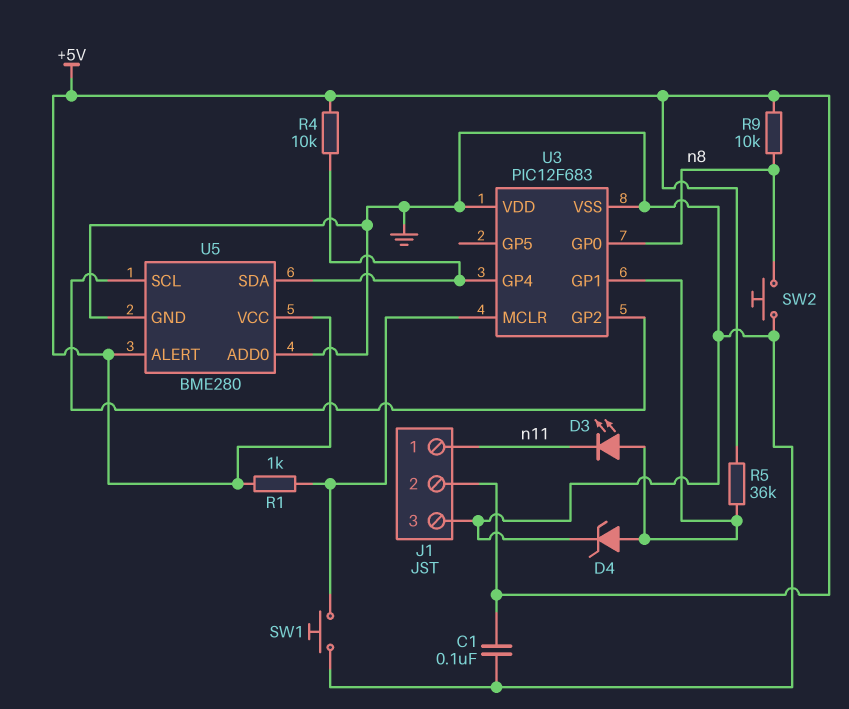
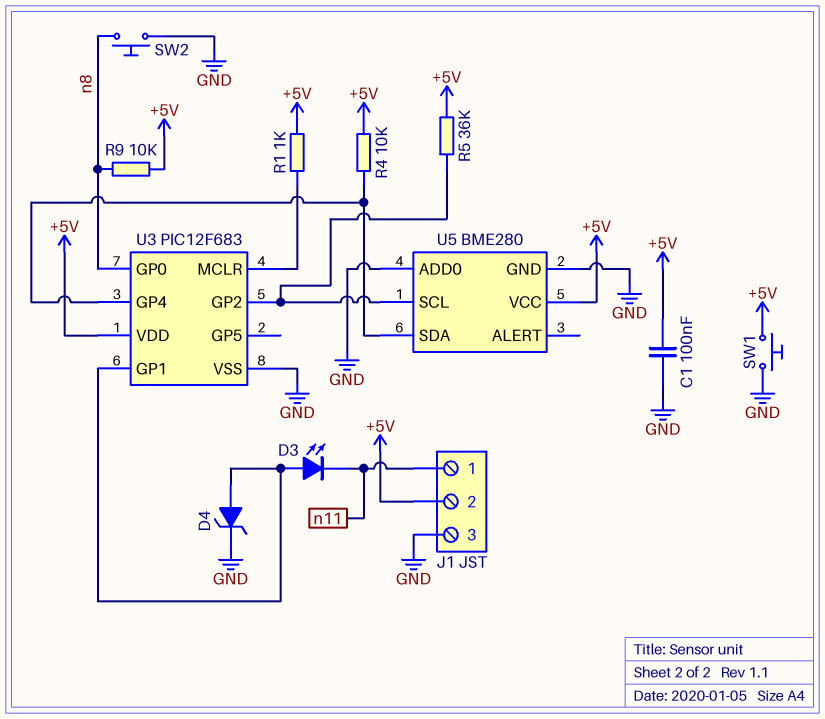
R5: 36k (+5V, U3/GP1) -> 36k (+5V, U3/GP2)
SW1: button (GND, U3/MCLR) -> button (+5V, GND)
U3 pin VDD: GND -> +5V
U5 pin ALERT: +5V -> none

